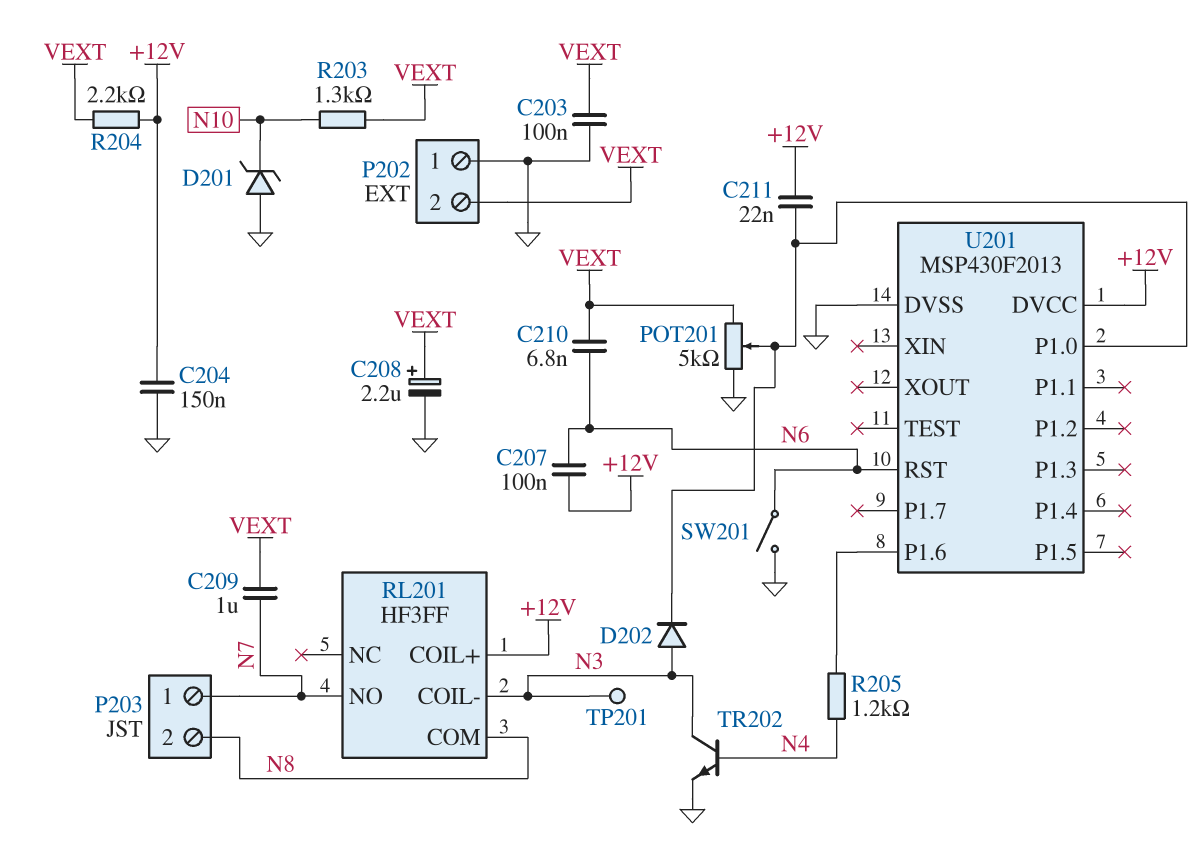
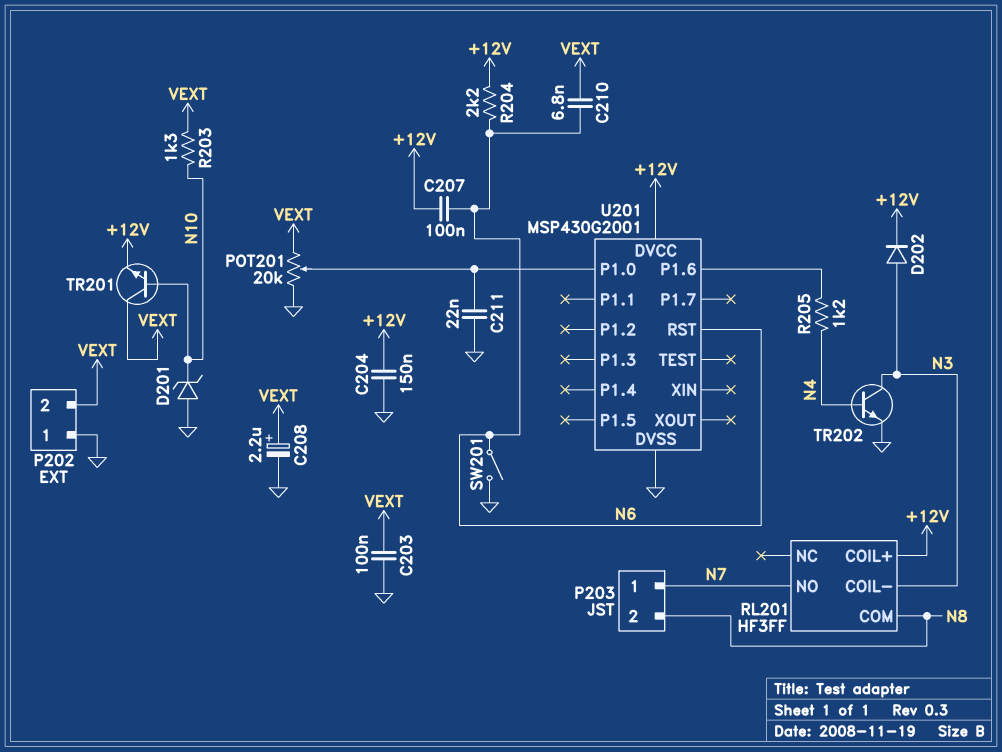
C209: 1uF (N7, VEXT) -> none
C211: 22nF (+12V, U201/P1.0) -> 22nF (GND, U201/P1.0)
D202: diode (A N3, K U201/P1.0) -> diode (A N3, K +12V)
POT201: 5k (GND, VEXT, wiper U201/P1.0) -> 20k (GND, VEXT, wiper U201/P1.0)
R204: 2.2k (+12V, VEXT) -> 2.2k (+12V, N6)
TP201: test point (N3) -> none
TR201: none -> NPN (B N10, C VEXT, E +12V)
U201: MSP430F2013 -> MSP430G2001

